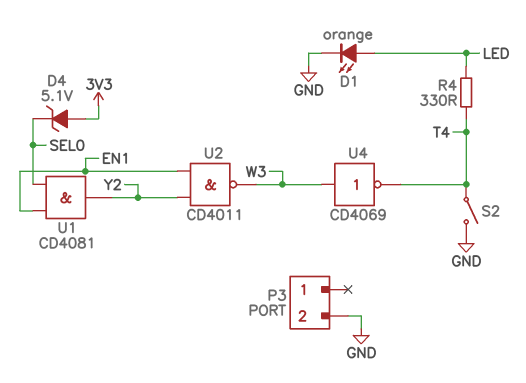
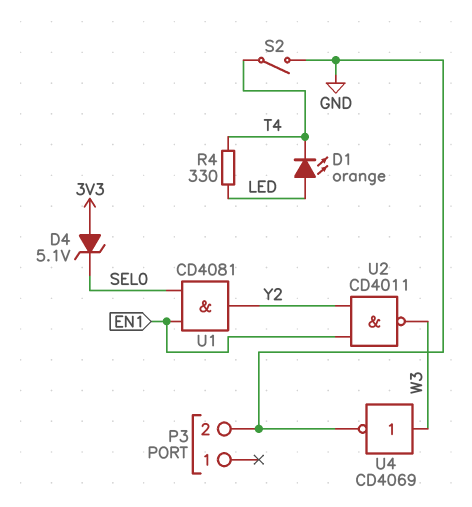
D1: LED orange (A LED, K GND) -> LED orange (A LED, K T4)
U4: NOT CD4069 (in W3, out T4) -> NOT CD4069 (in W3, out GND)

